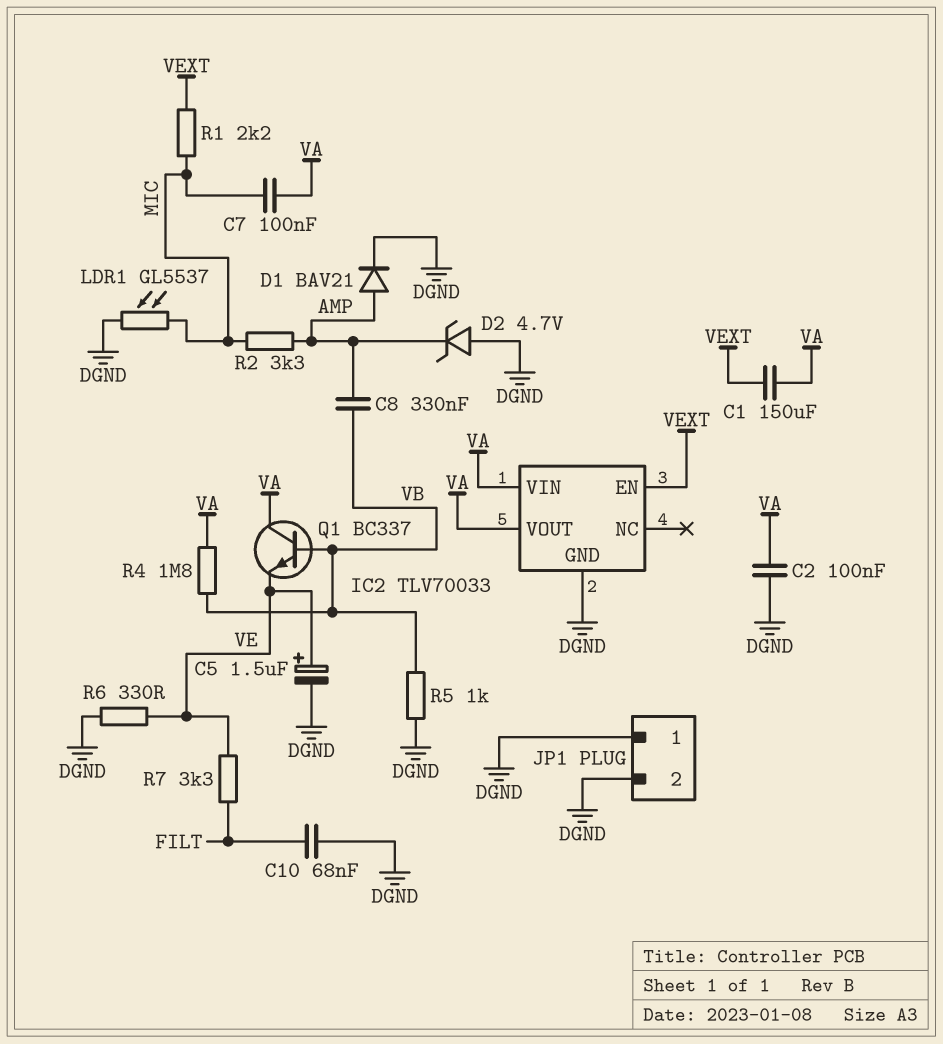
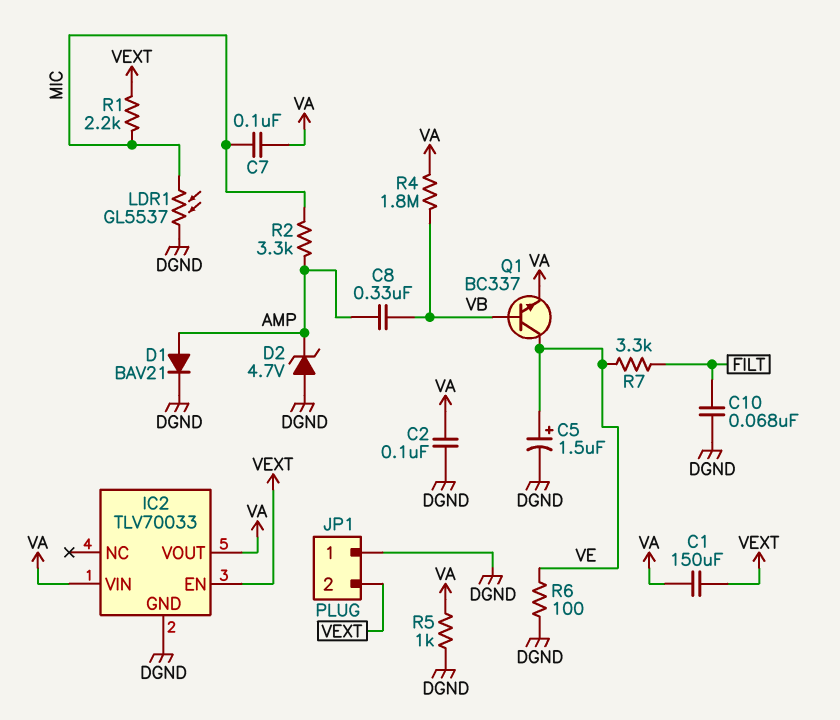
JP1 pin 2: DGND -> VEXT
Q1: NPN BC337 (B VB, C VA, E VE) -> NPN BC337 (B VB, C VE, E VA)
R5: 1k (DGND, VB) -> 1k (DGND, VA)
R6: 330 (DGND, VE) -> 100 (DGND, VE)

